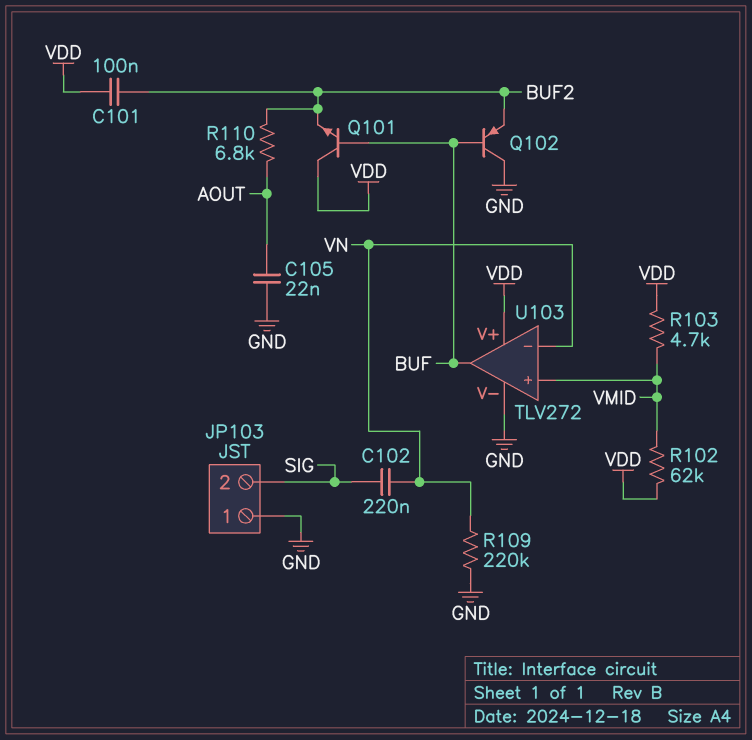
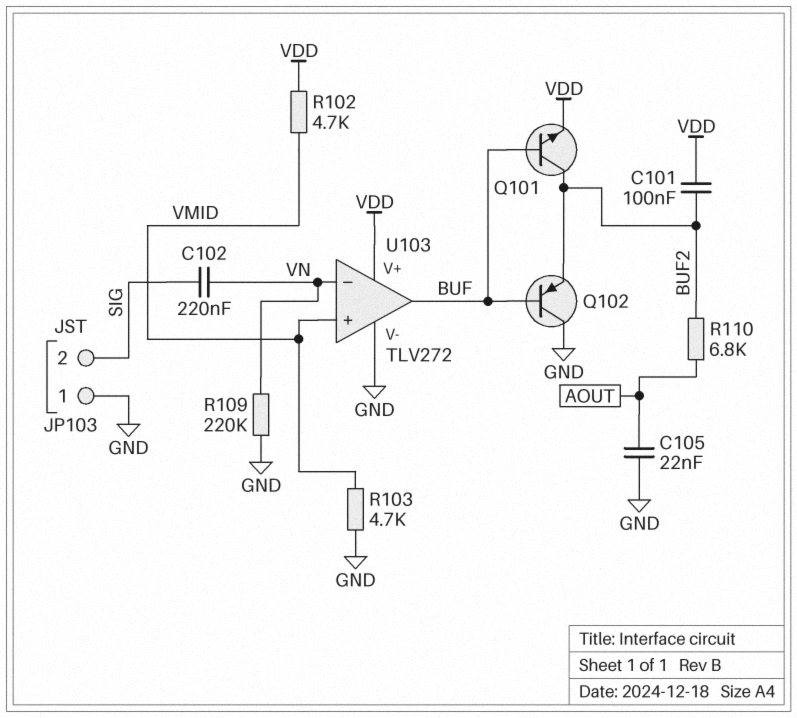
Q101: NPN (B BUF, C VDD, E BUF2) -> NPN (B BUF, C BUF2, E VDD)
R102: 62k (VDD, VMID) -> 4.7k (VDD, VMID)
R103: 4.7k (VDD, VMID) -> 4.7k (GND, VMID)

